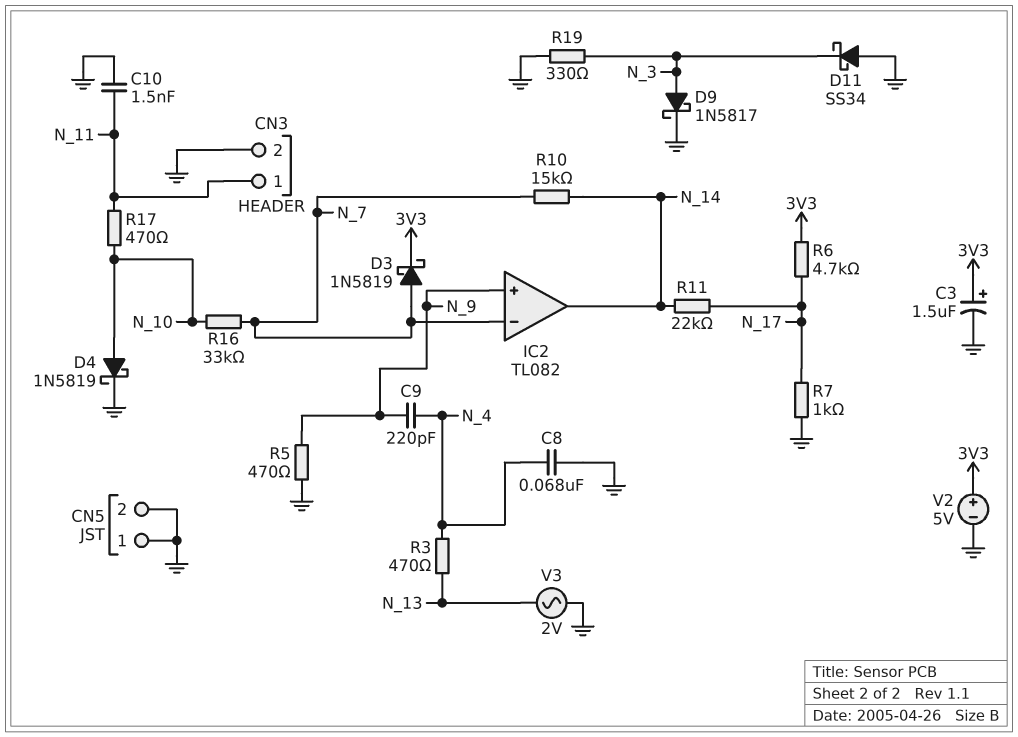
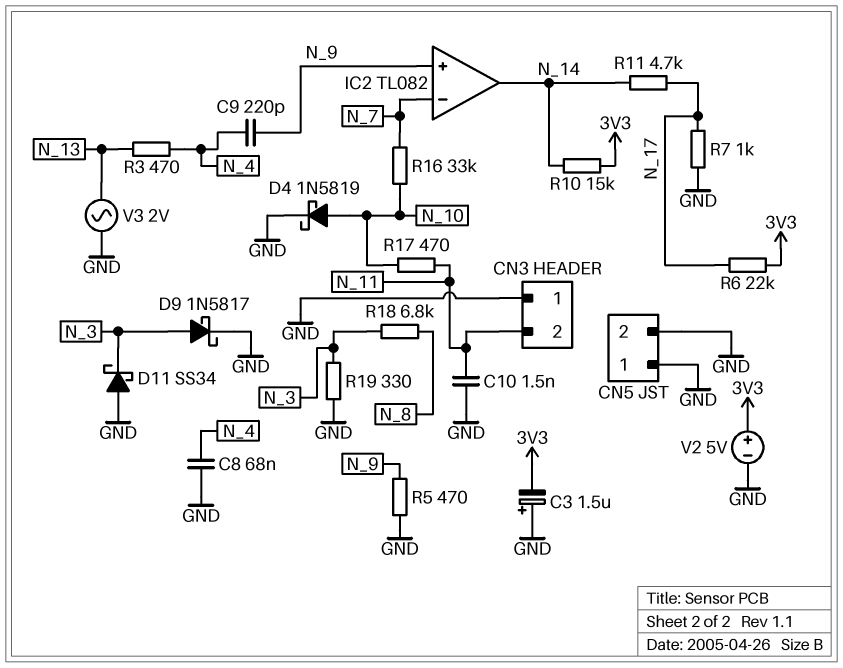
C3: 1.5uF (plus 3V3, minus GND) -> 1.5uF (plus GND, minus 3V3)
CN3 pin 1: N_11 -> GND
CN3 pin 2: GND -> N_11
D3: schottky 1N5819 (A N_7, K 3V3) -> none
R6: 4.7k (3V3, N_17) -> 22k (3V3, N_17)
R10: 15k (N_7, N_14) -> 15k (3V3, N_14)
R11: 22k (N_14, N_17) -> 4.7k (N_14, N_17)
R18: none -> 6.8k (N_3, N_8)

